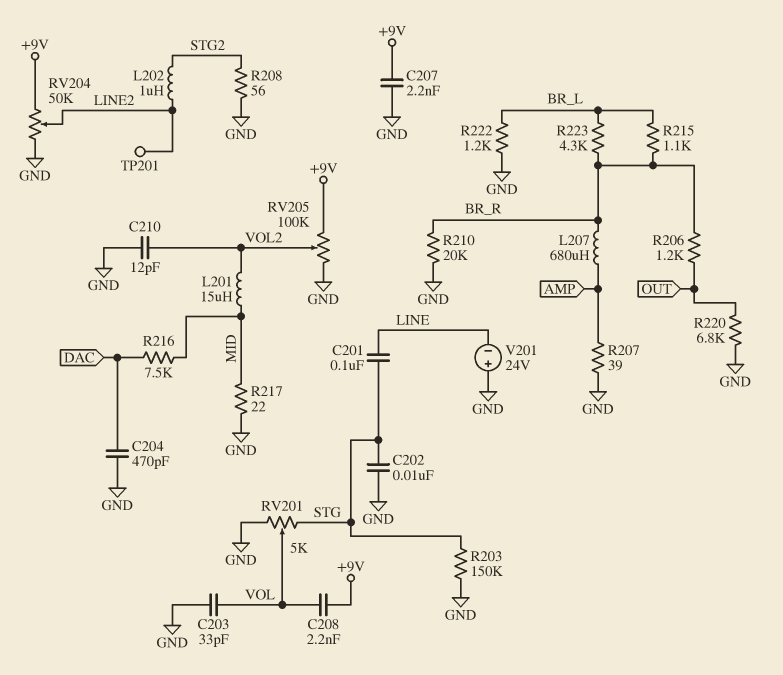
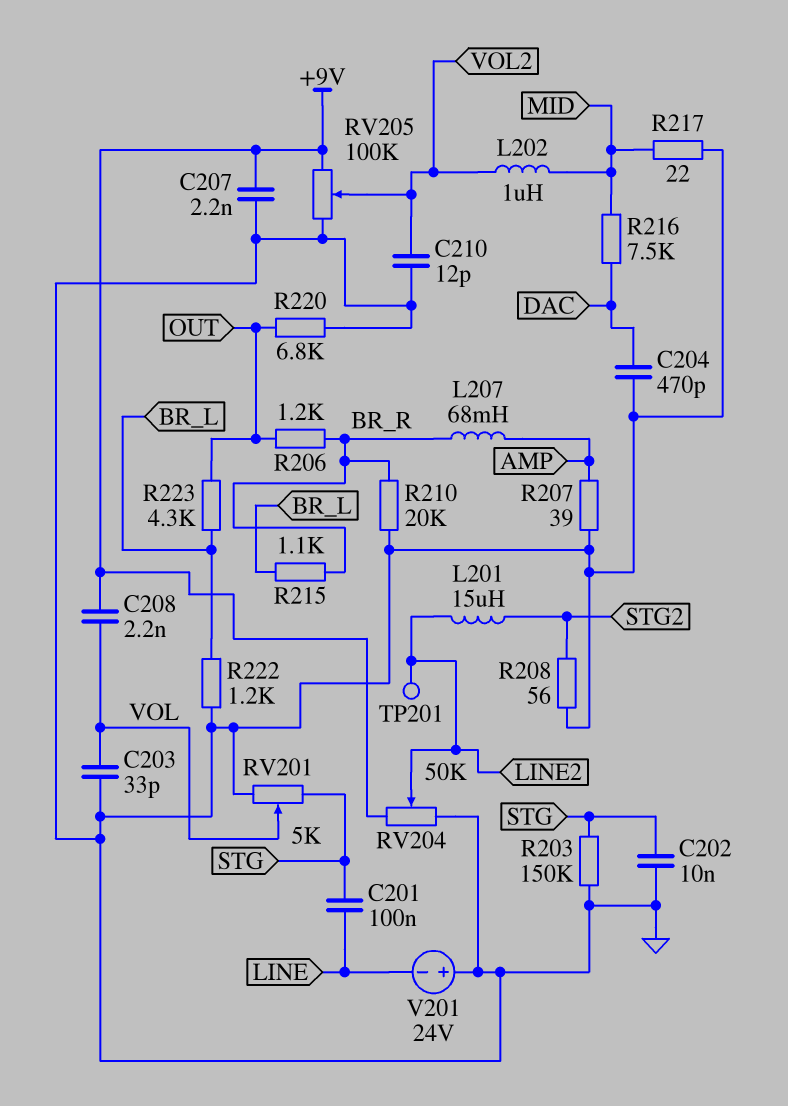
L201: 15uH (MID, VOL2) -> 15uH (LINE2, STG2)
L202: 1uH (LINE2, STG2) -> 1uH (MID, VOL2)
L207: 680uH (AMP, BR_R) -> 68mH (AMP, BR_R)
R223: 4.3k (BR_L, BR_R) -> 4.3k (BR_L, OUT)

